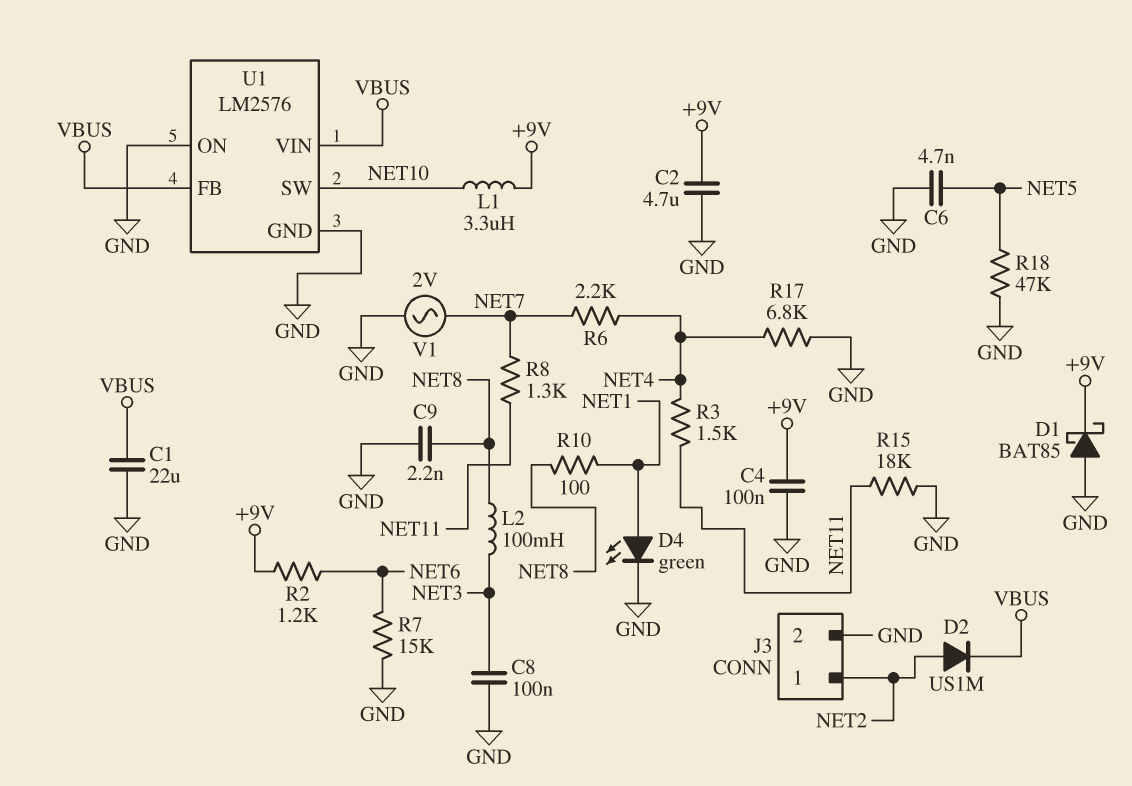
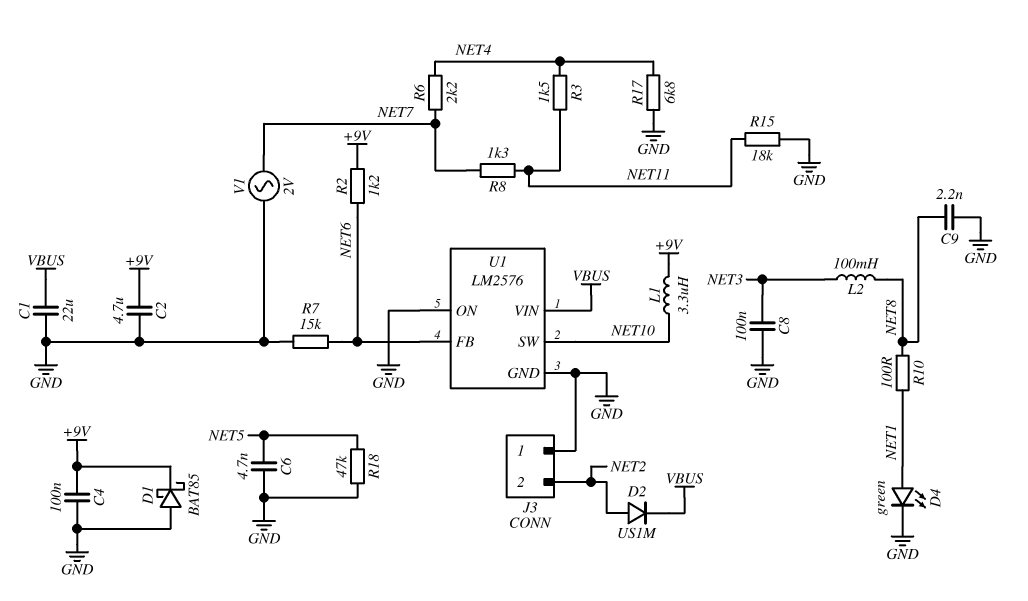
J3 pin 1: NET2 -> GND
J3 pin 2: GND -> NET2
U1 pin FB: VBUS -> NET6

